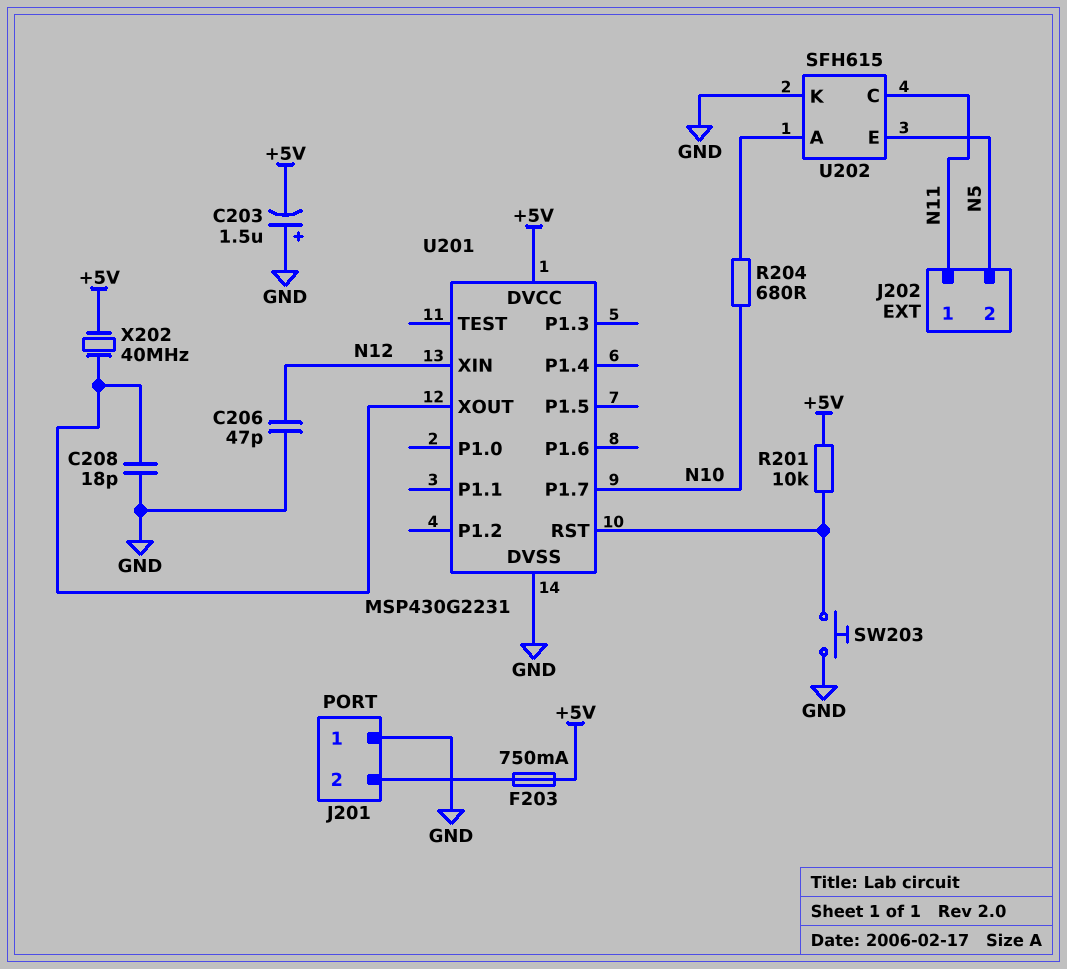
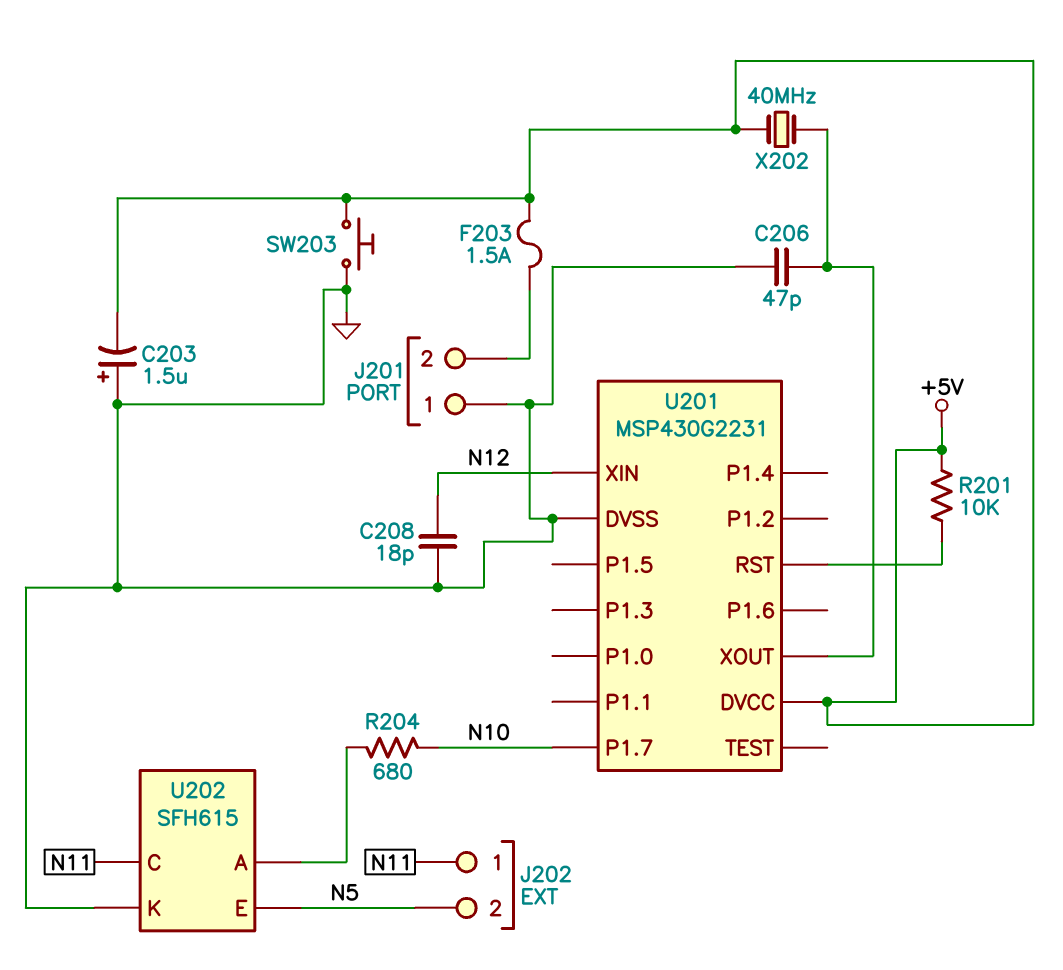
C206: 47pF (GND, N12) -> 47pF (GND, U201/XOUT)
C208: 18pF (GND, U201/XOUT) -> 18pF (GND, N12)
F203: 750mA (+5V, J201/2) -> 1.5A (+5V, J201/2)
SW203: button (GND, U201/RST) -> button (+5V, GND)

